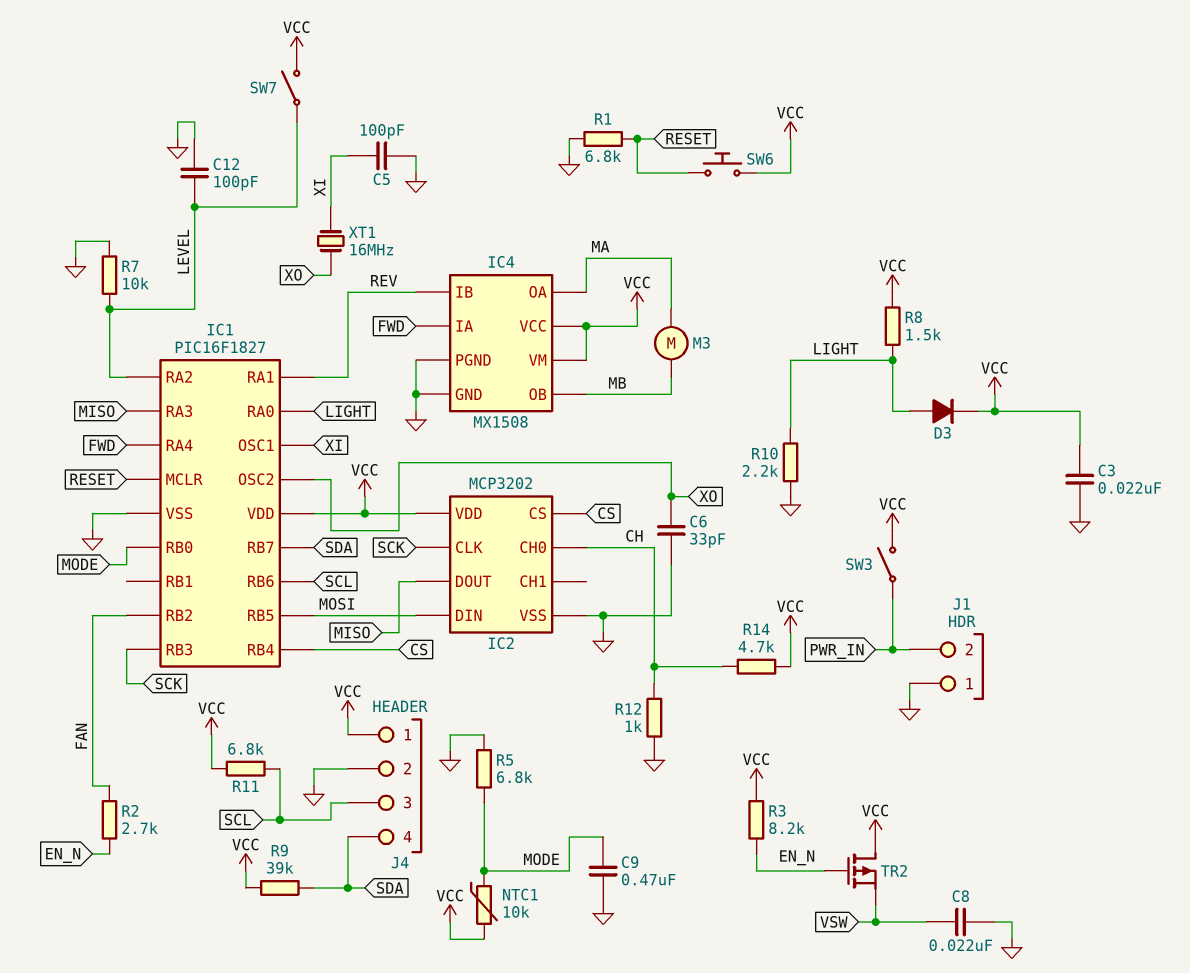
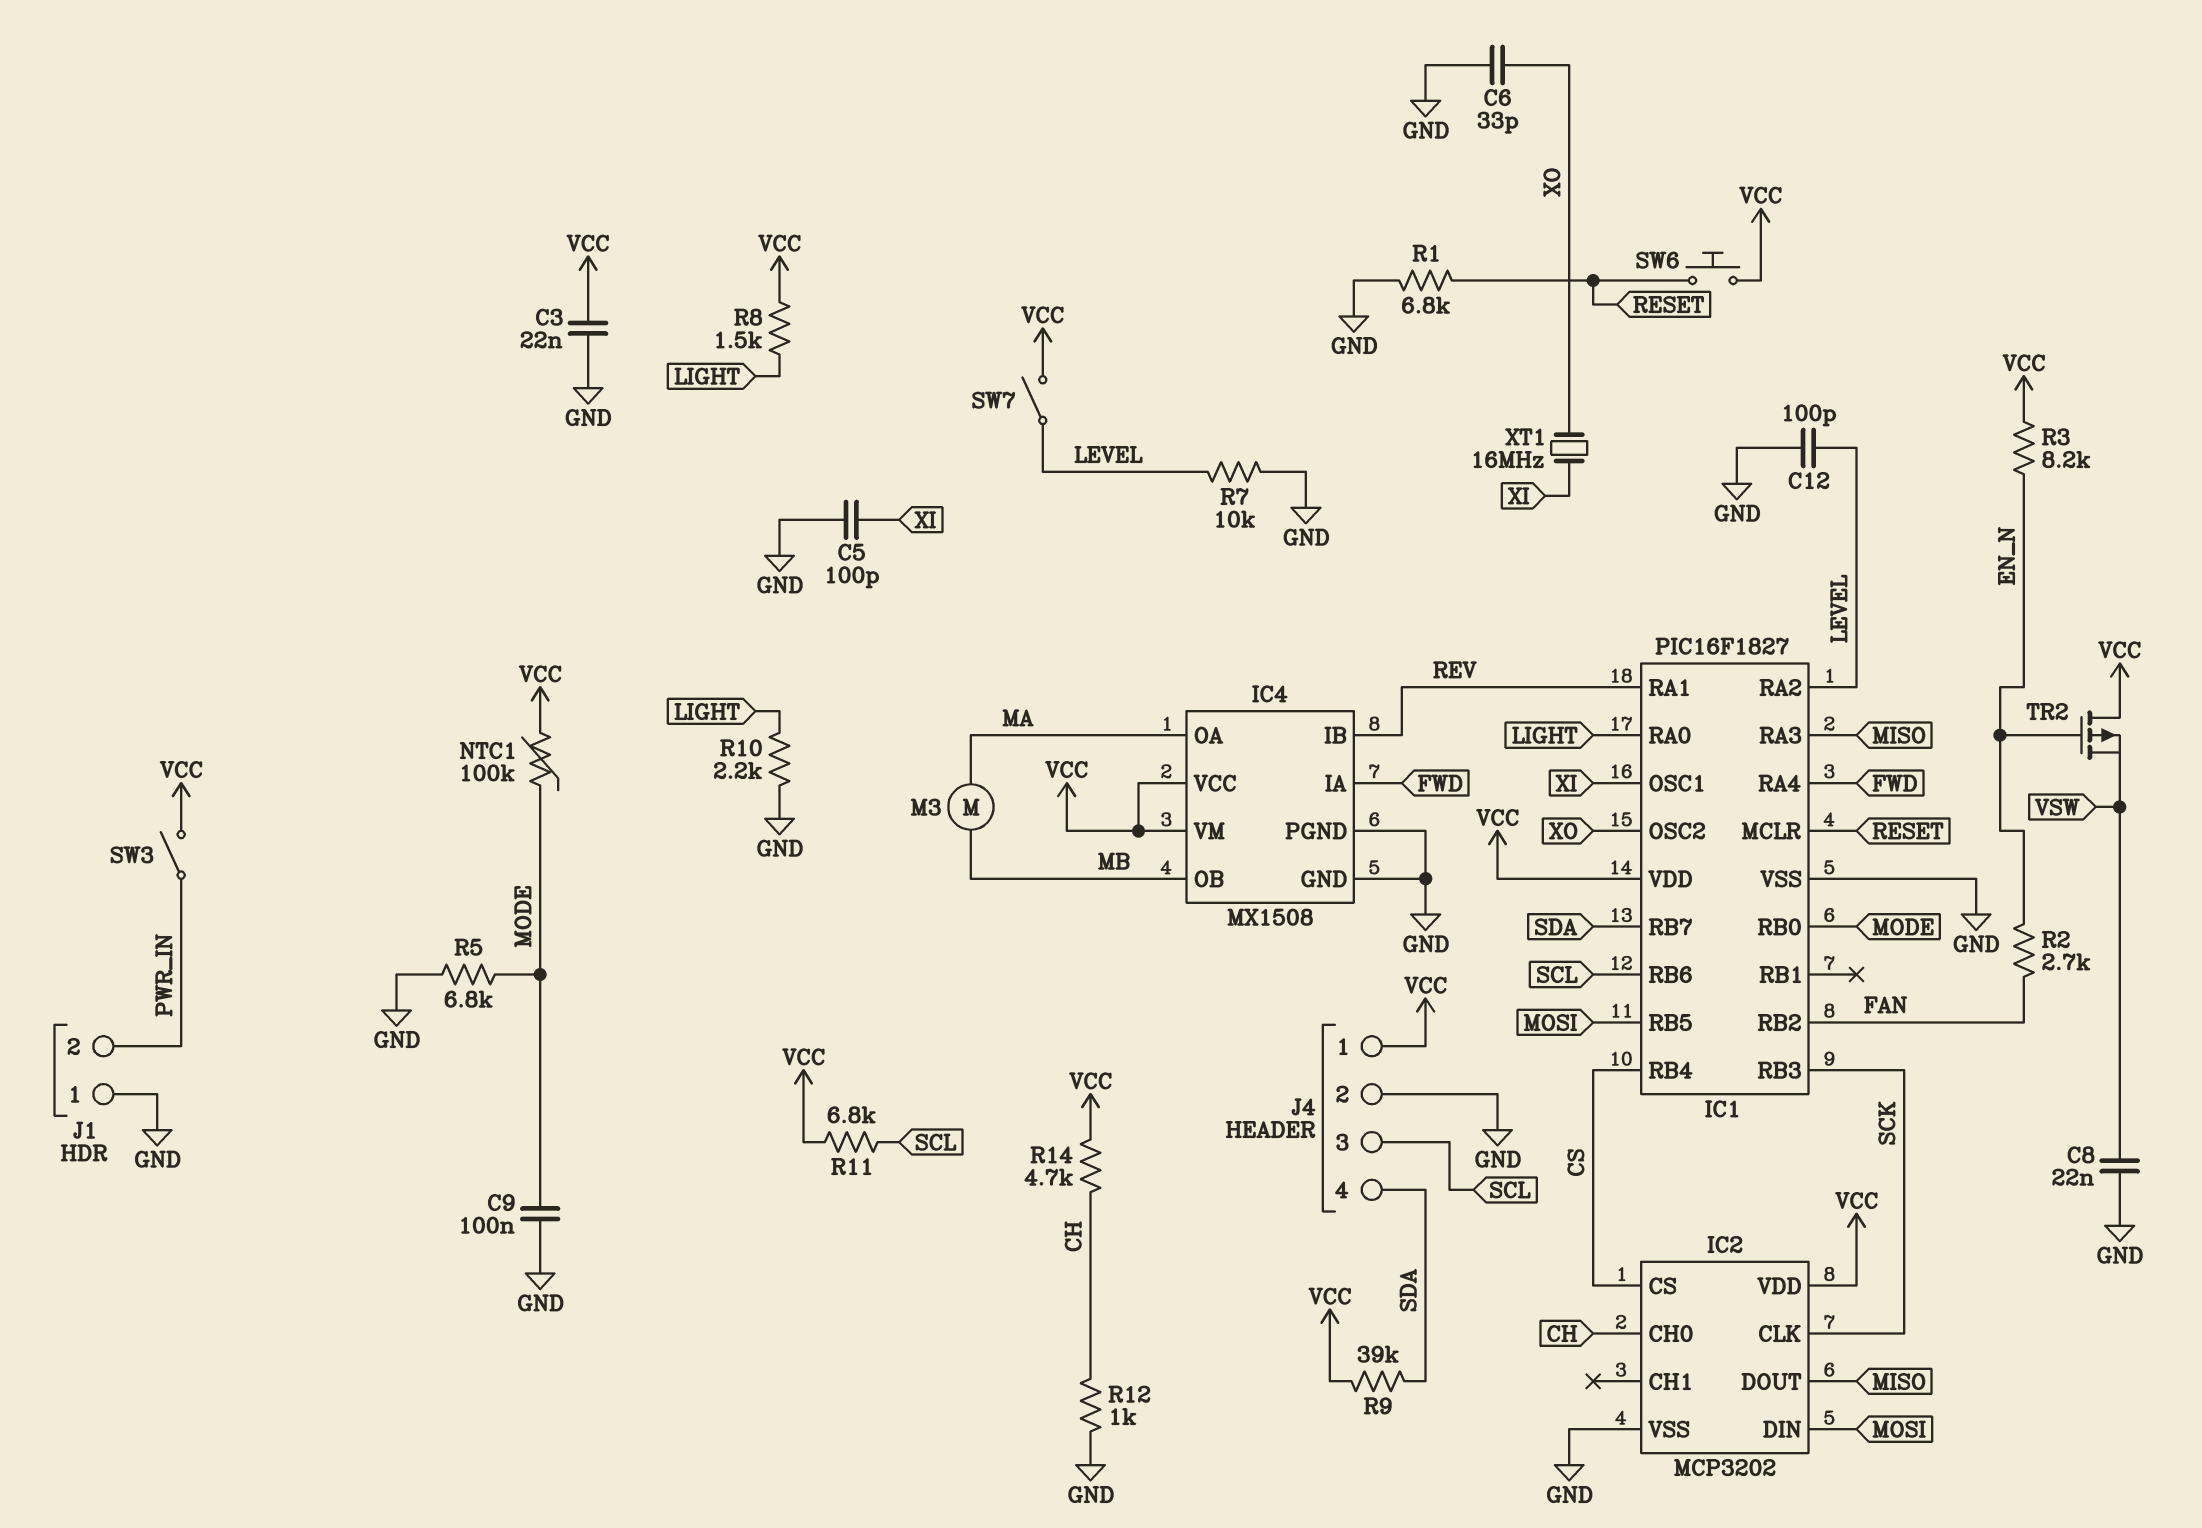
C9: 470nF (GND, MODE) -> 100nF (GND, MODE)
D3: diode (A LIGHT, K VCC) -> none
NTC1: 10k (MODE, VCC) -> 100k (MODE, VCC)

